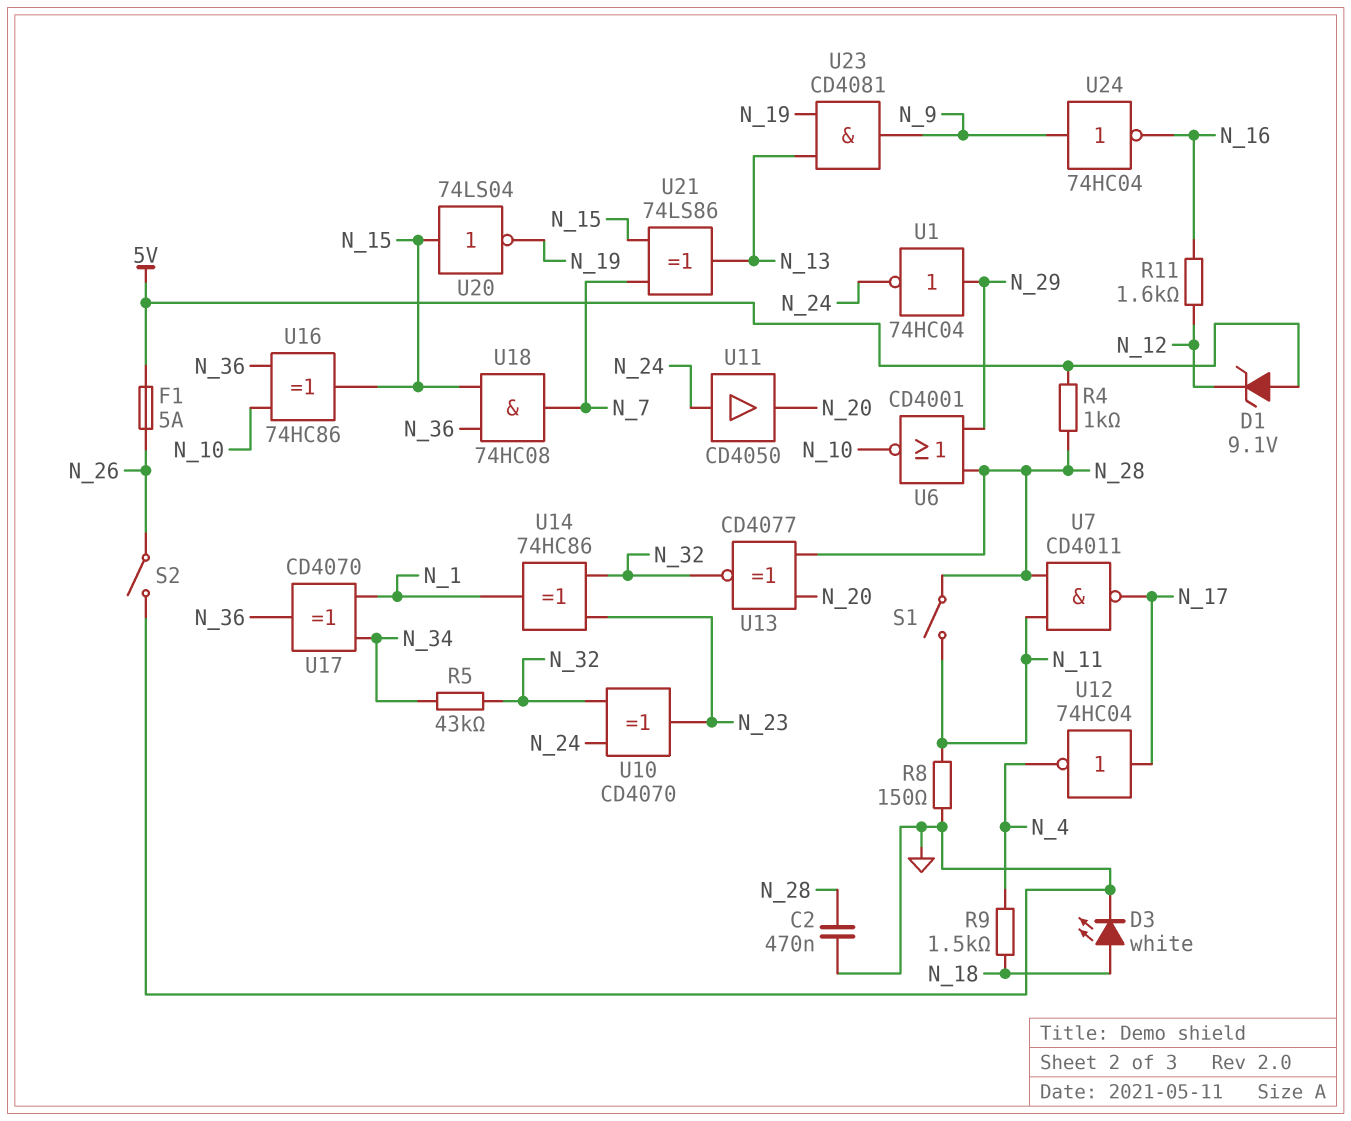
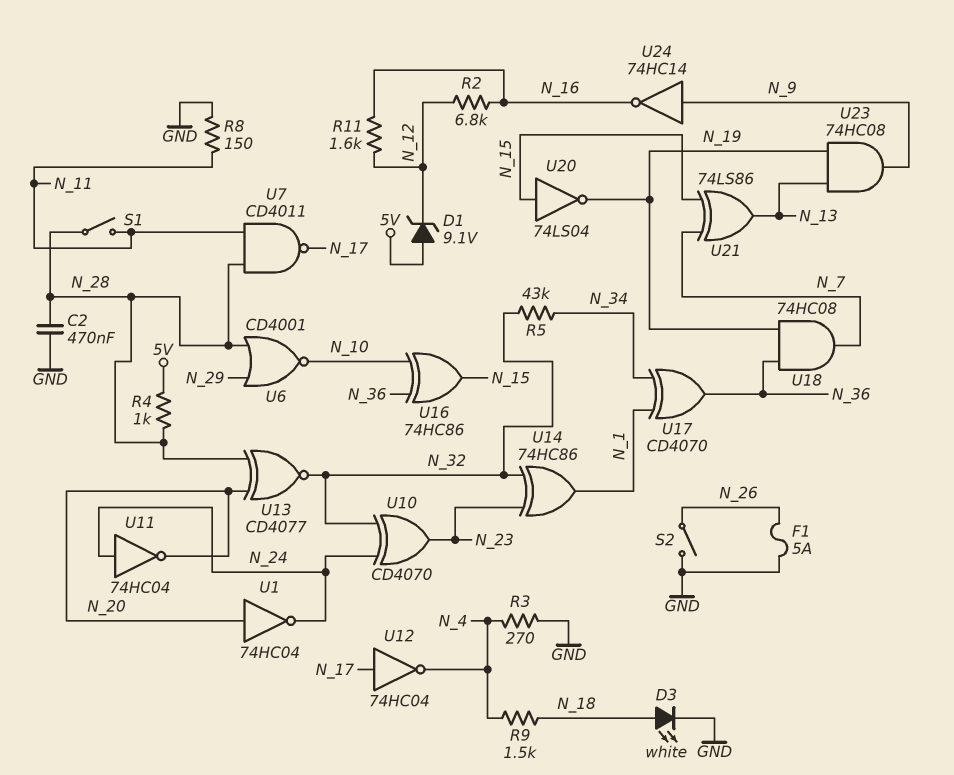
F1: 5A (5V, N_26) -> 5A (GND, N_26)
R2: none -> 6.8k (N_12, N_16)
R3: none -> 270 (GND, N_4)
U1: NOT 74HC04 (in N_29, out N_24) -> NOT 74HC04 (in N_20, out N_24)
U11: buffer CD4050 (in N_24, out N_20) -> NOT 74HC04 (in N_24, out N_20)
U18: AND 74HC08 (in N_15, in N_36, out N_7) -> AND 74HC08 (in N_19, in N_36, out N_7)
U23: AND CD4081 (in N_13, in N_19, out N_9) -> AND 74HC08 (in N_13, in N_19, out N_9)
U24: NOT 74HC04 (in N_9, out N_16) -> NOT 74HC14 (in N_9, out N_16)

